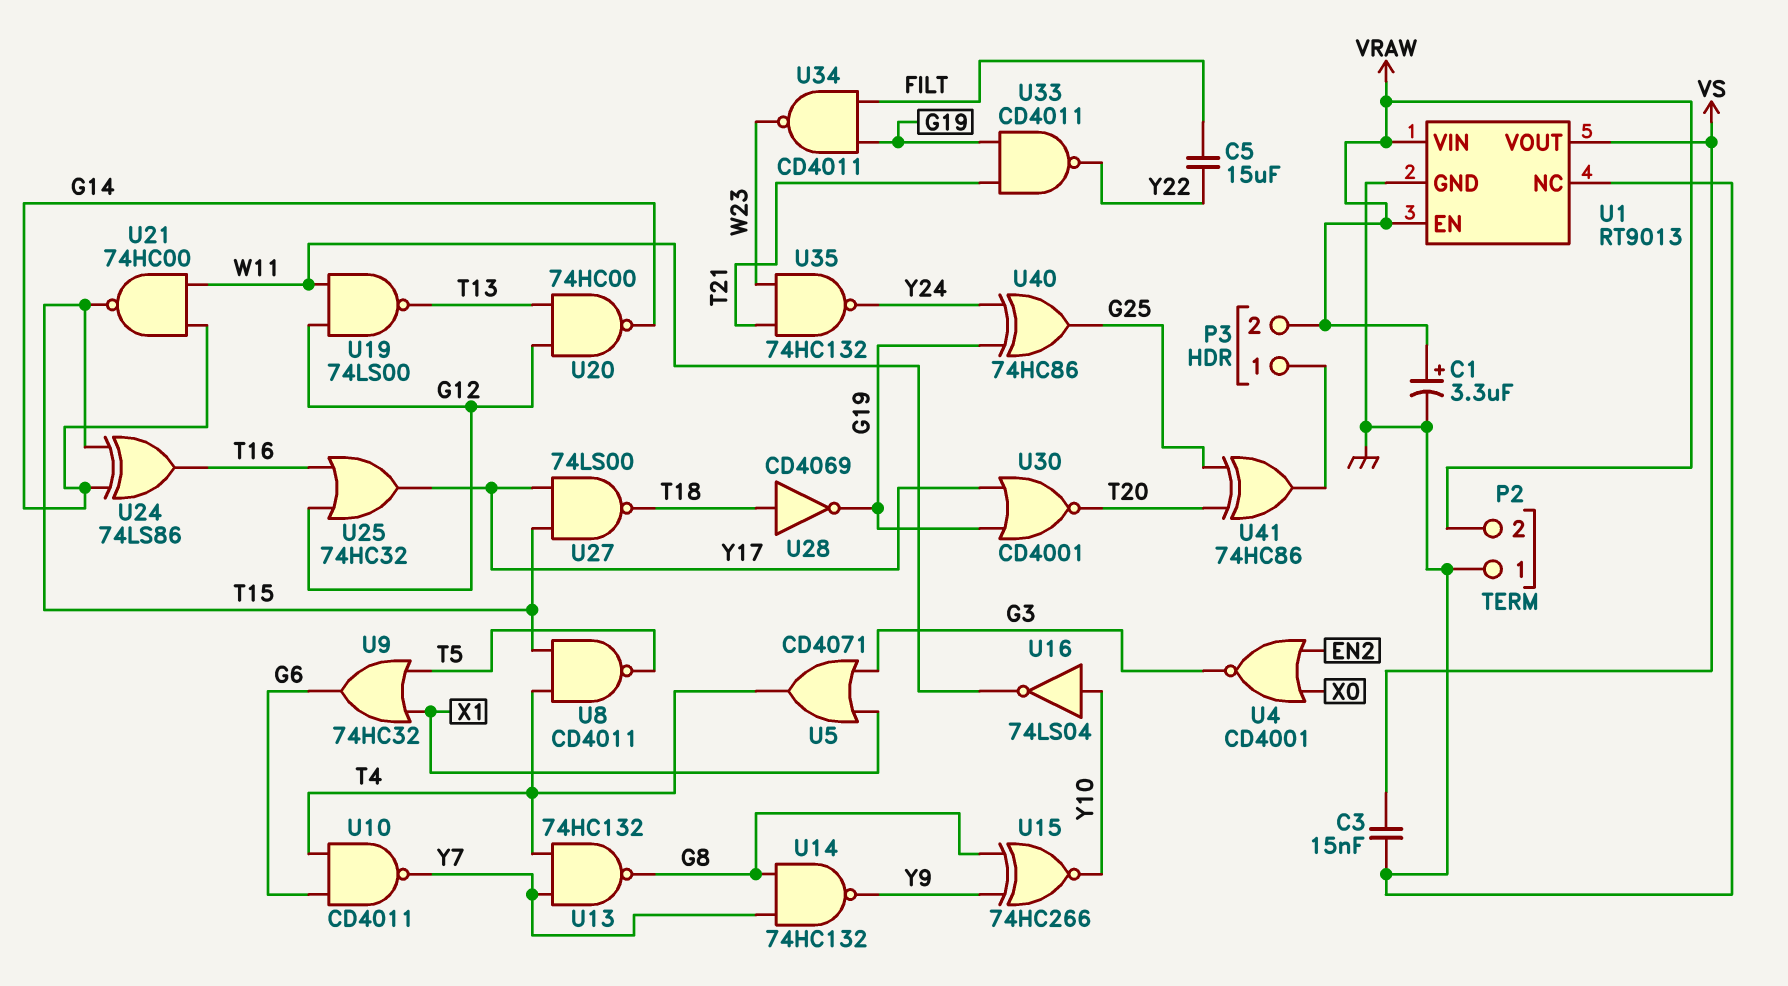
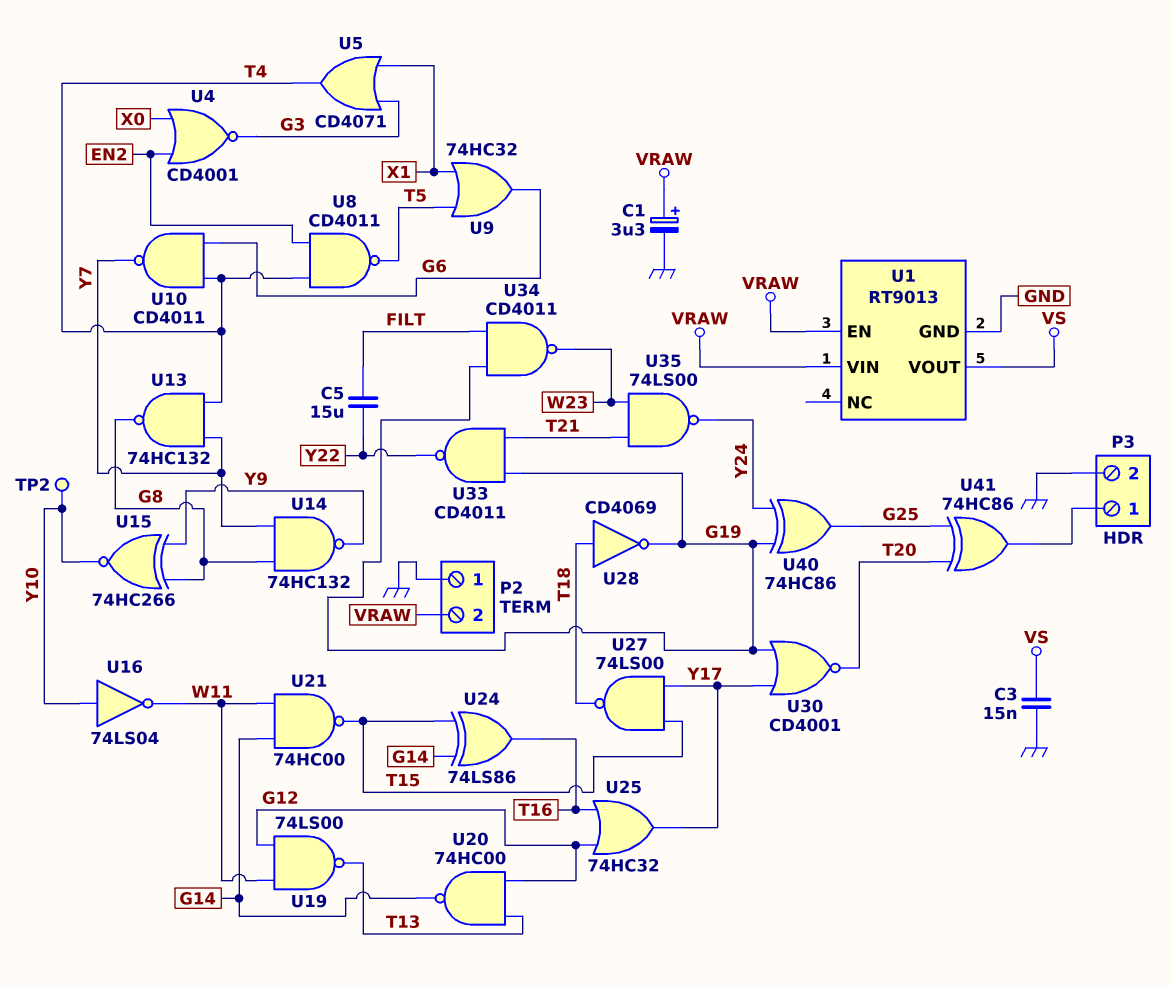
P3 pin 2: VRAW -> GND
TP2: none -> test point (Y10)
U1 pin NC: GND -> none
U8: NAND CD4011 (in T4, in T15, out T5) -> NAND CD4011 (in EN2, in T4, out T5)
U35: NAND 74HC132 (in T21, in W23, out Y24) -> NAND 74LS00 (in T21, in W23, out Y24)

